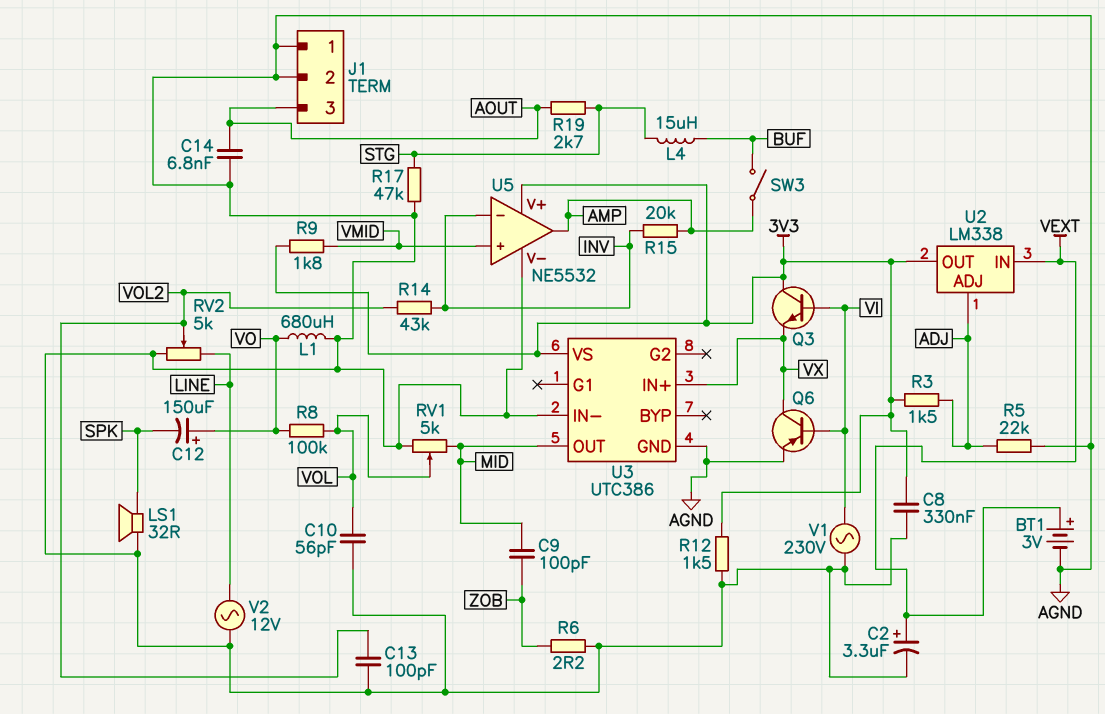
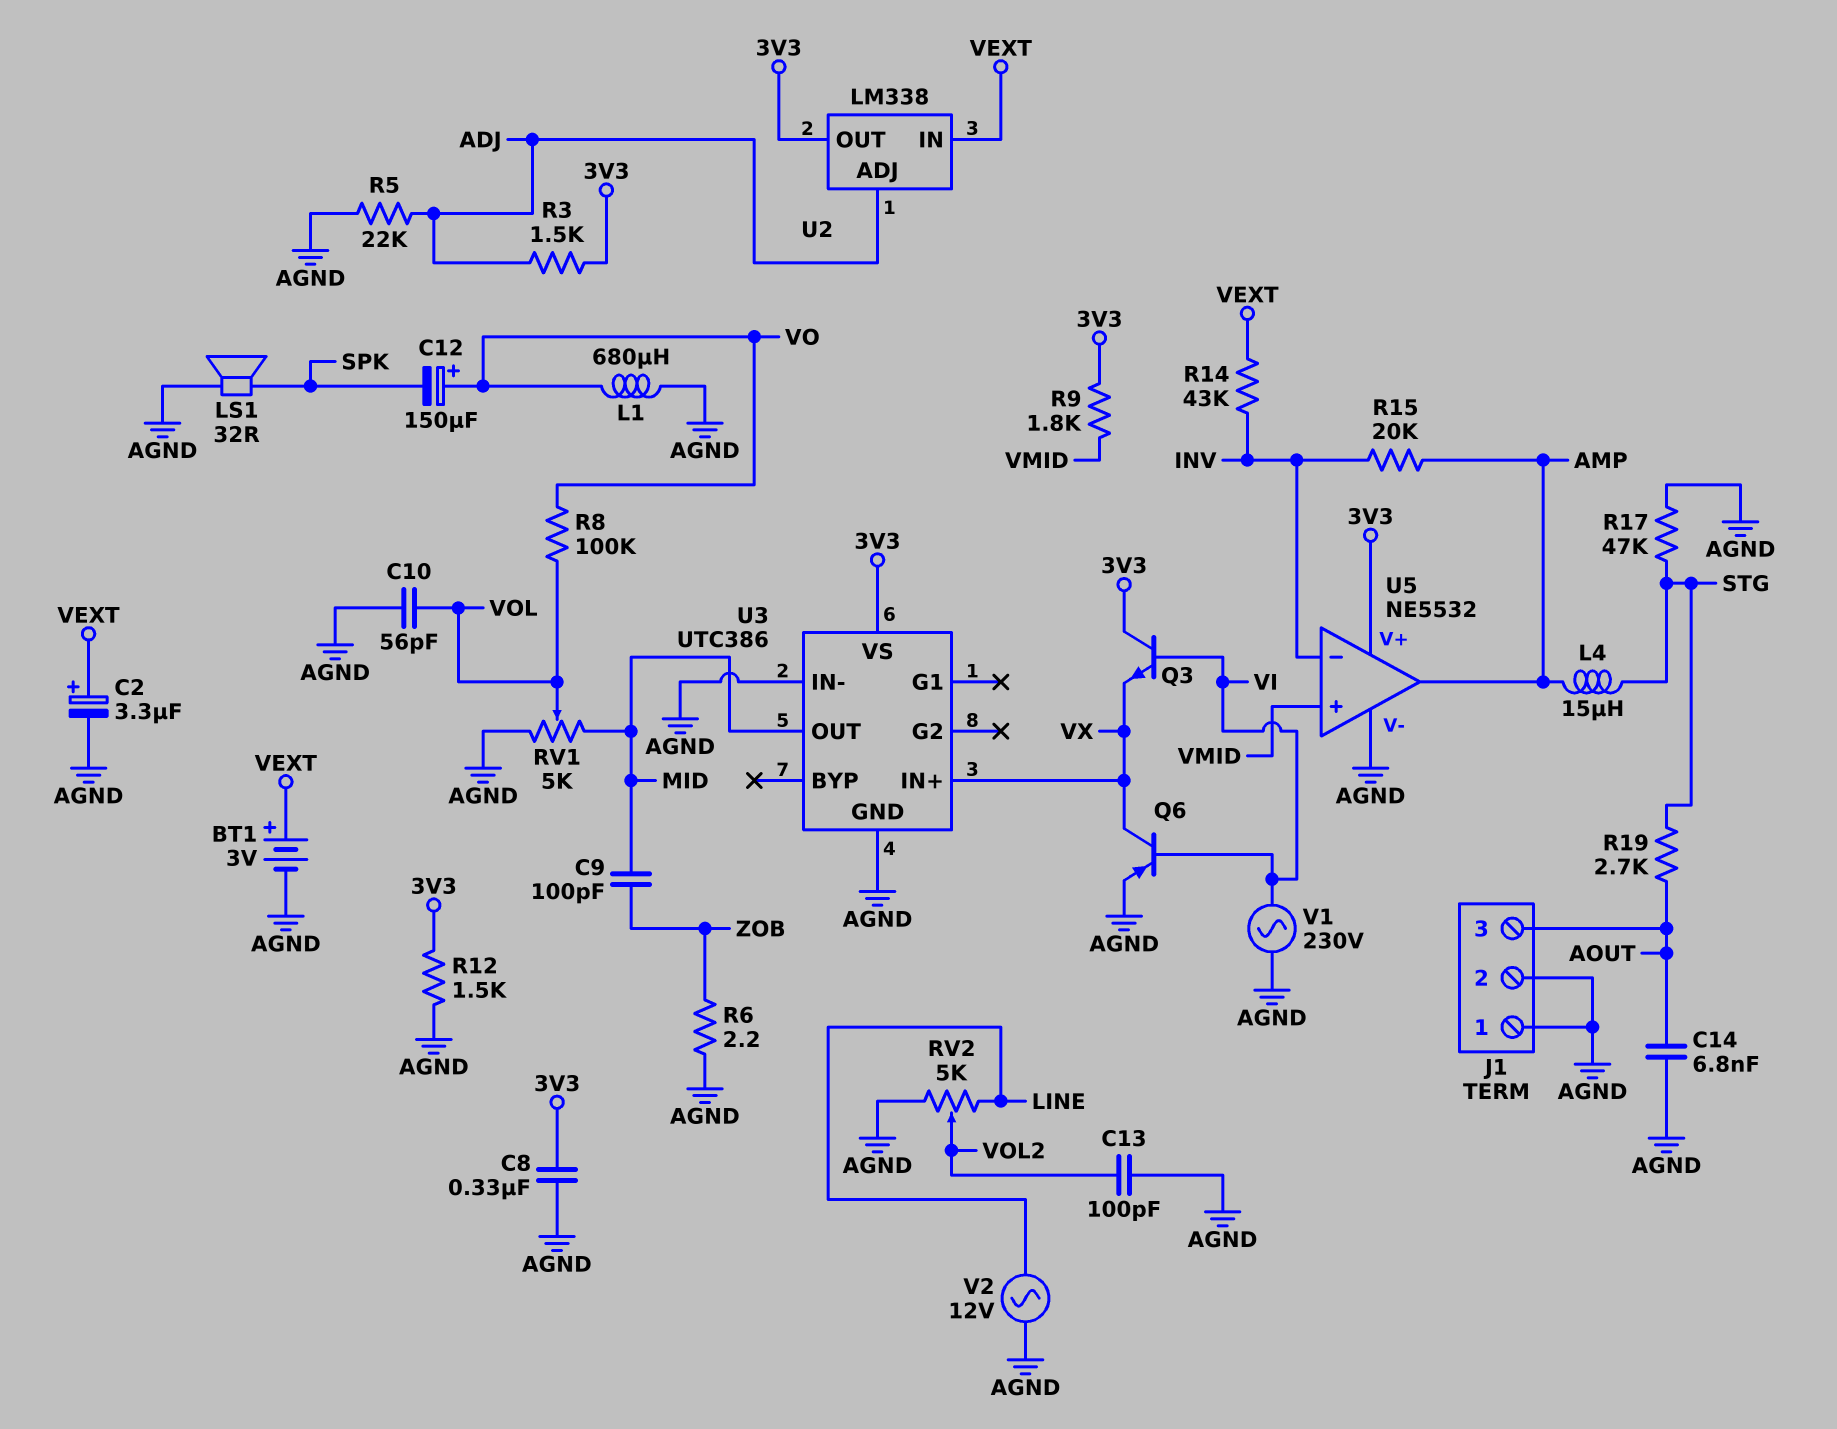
L4: 15uH (BUF, STG) -> 15uH (AMP, STG)
R14: 43k (INV, VOL2) -> 43k (INV, VEXT)
SW3: switch (AMP, BUF) -> none

